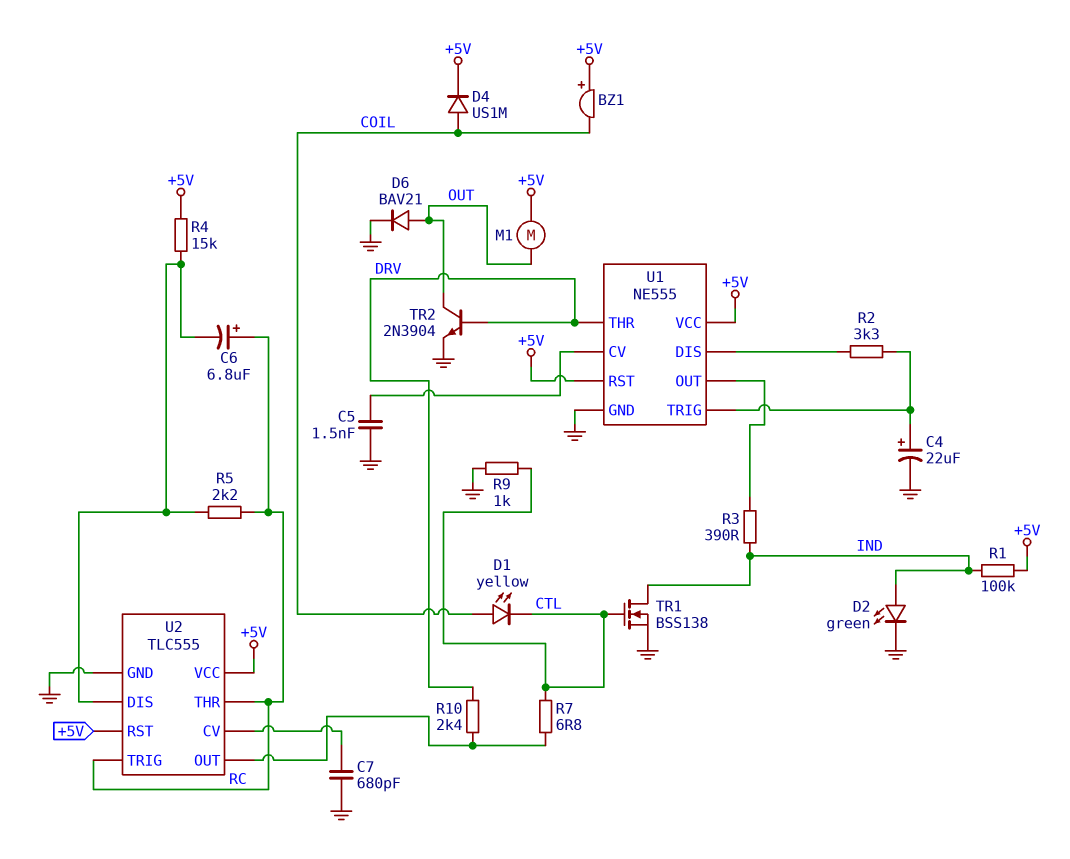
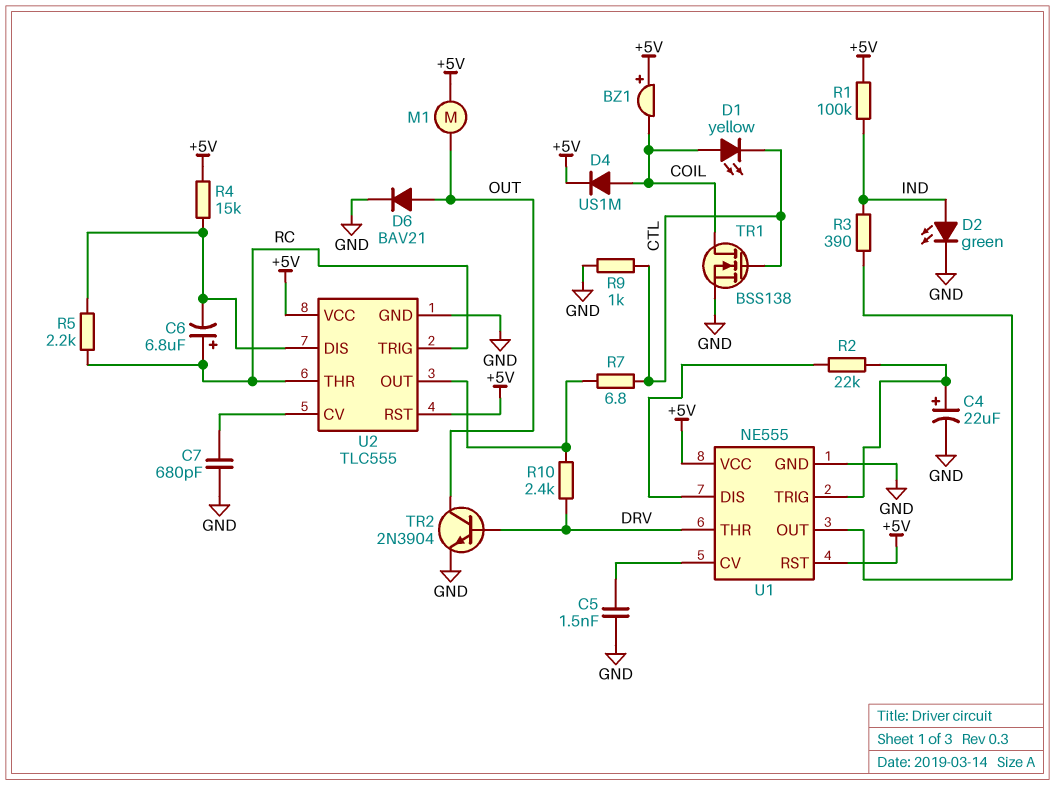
R2: 3.3k (U1/DIS, U1/TRIG) -> 22k (U1/DIS, U1/TRIG)
TR1: NMOS BSS138 (G CTL, D IND, S GND) -> NMOS BSS138 (G CTL, D COIL, S GND)

